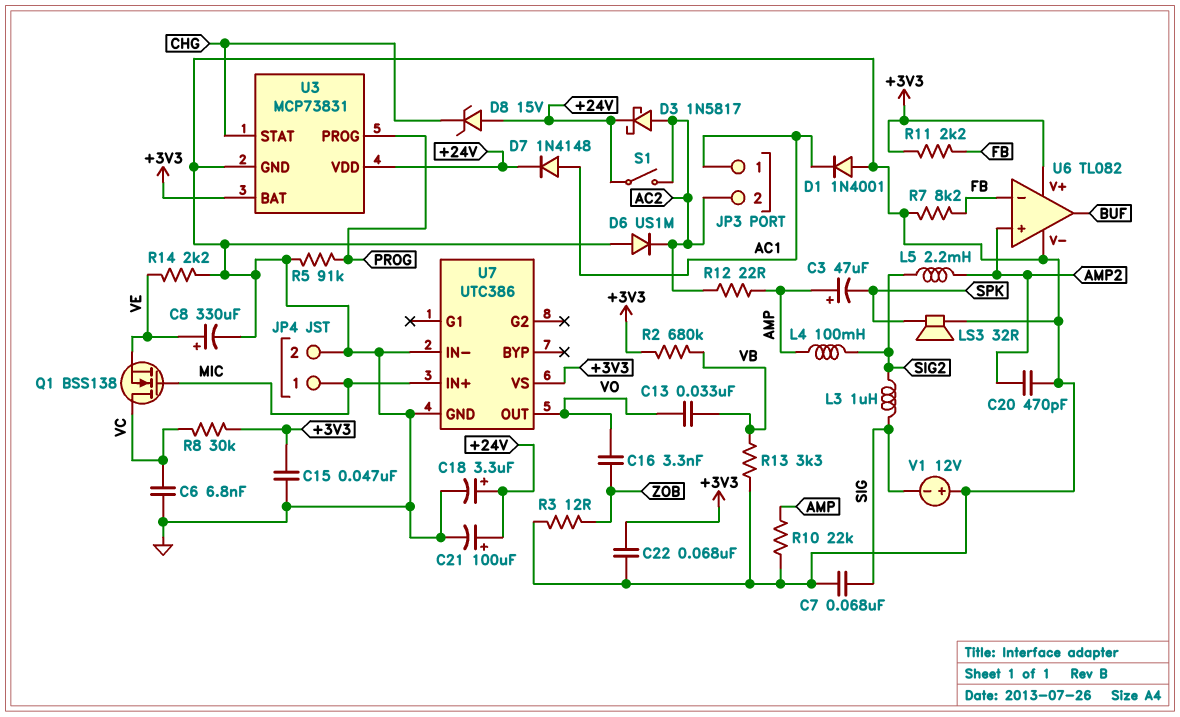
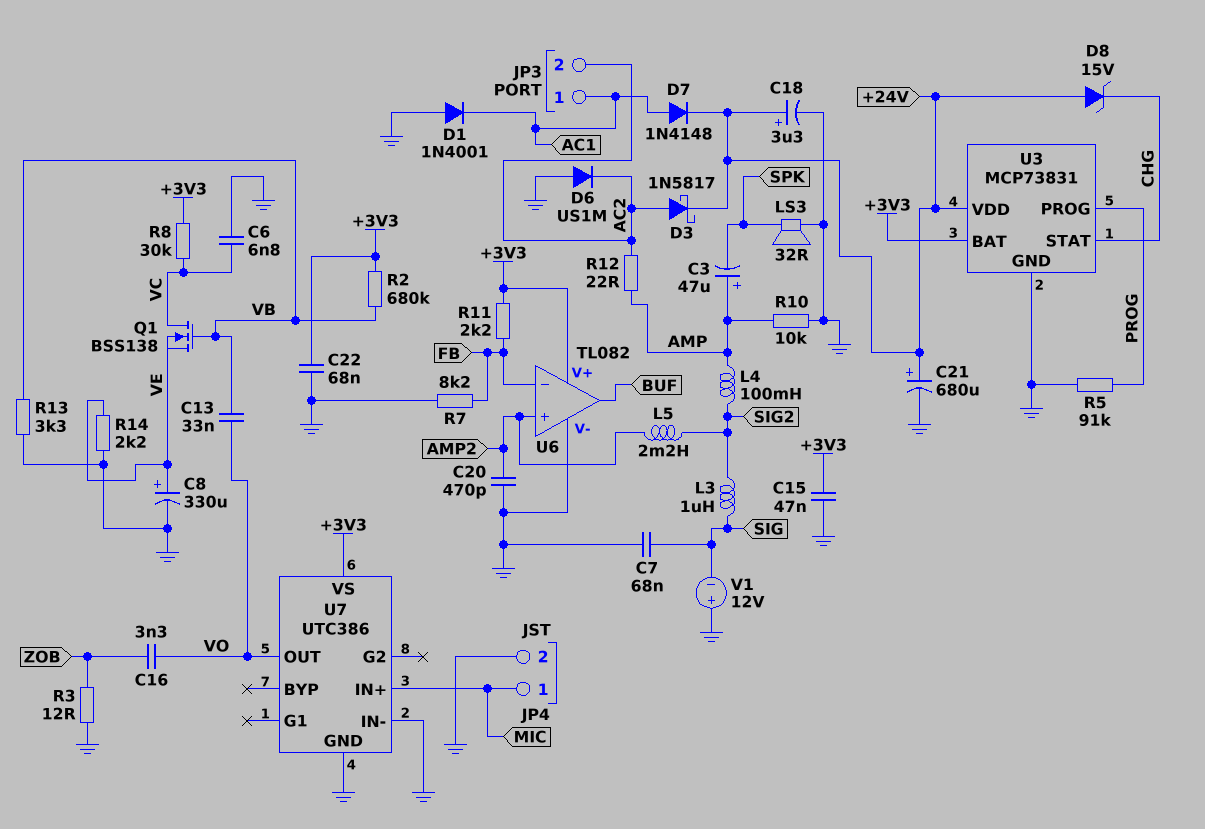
C21: 100uF (plus +24V, minus GND) -> 680uF (plus +24V, minus GND)
Q1: NMOS BSS138 (G MIC, D VC, S VE) -> NMOS BSS138 (G VB, D VC, S VE)
R10: 22k (AMP, GND) -> 10k (AMP, GND)
S1: switch (+24V, AC2) -> none

